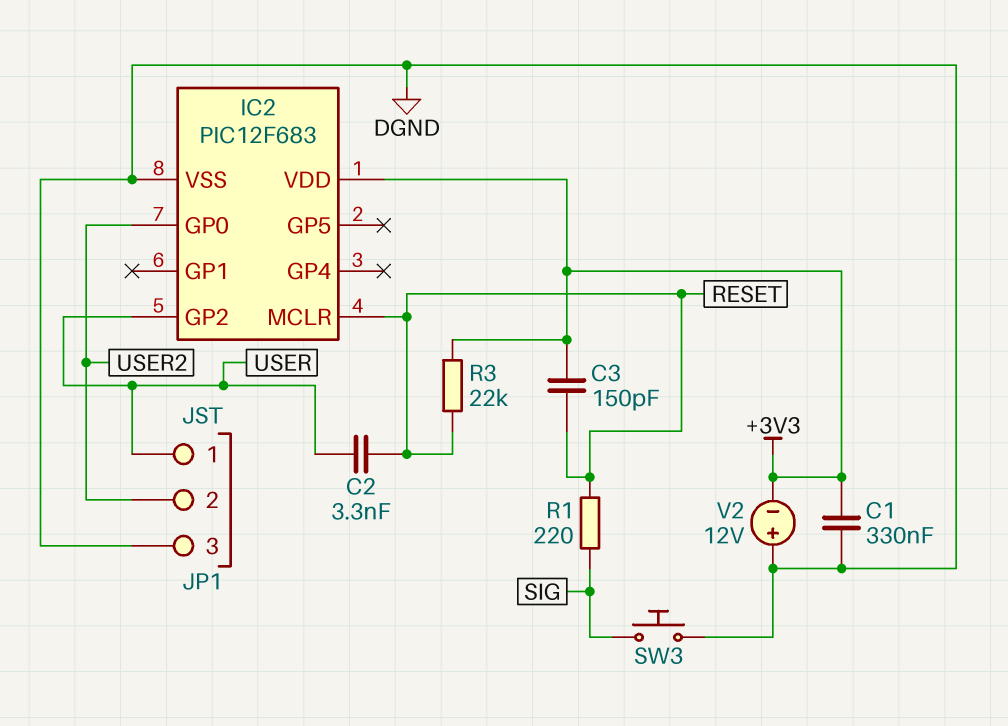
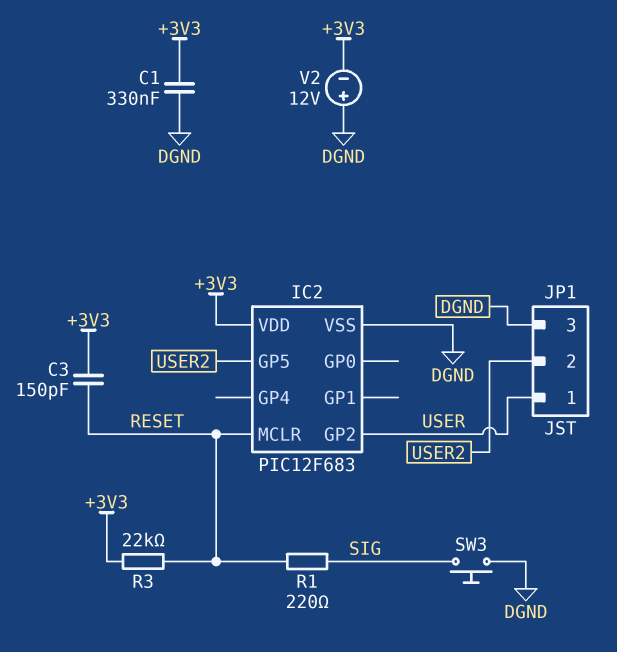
C2: 3.3nF (RESET, USER) -> none
IC2 pin GP0: USER2 -> none
IC2 pin GP5: none -> USER2

